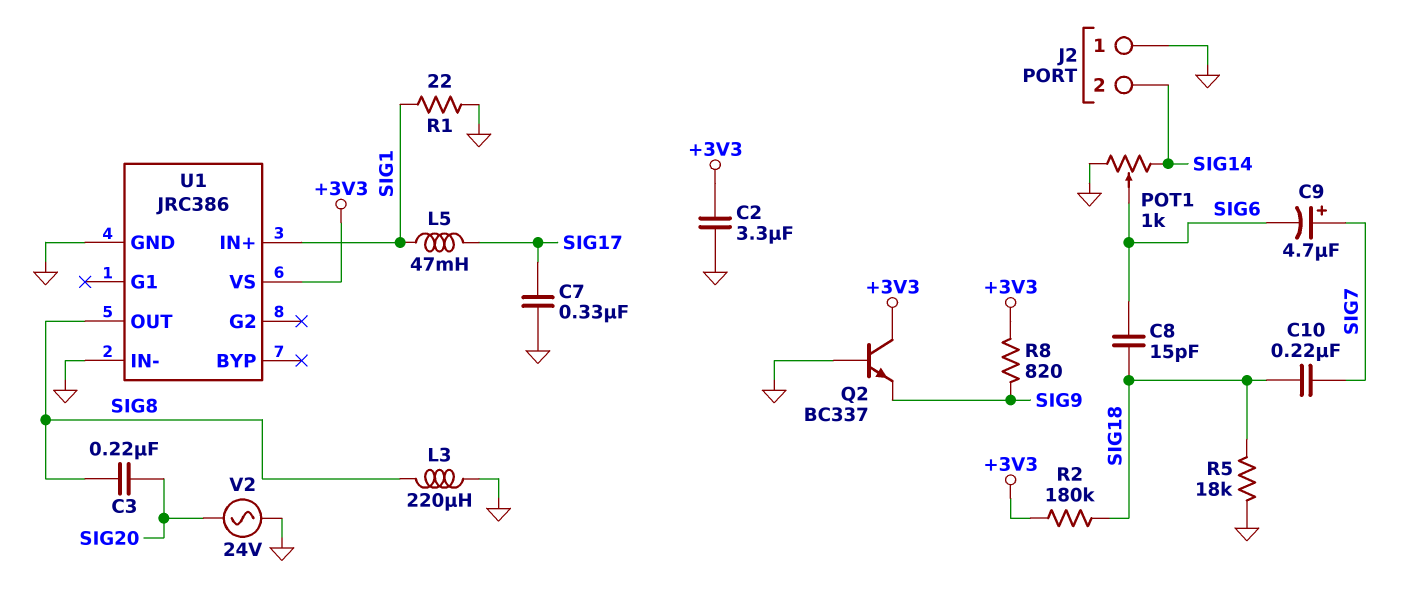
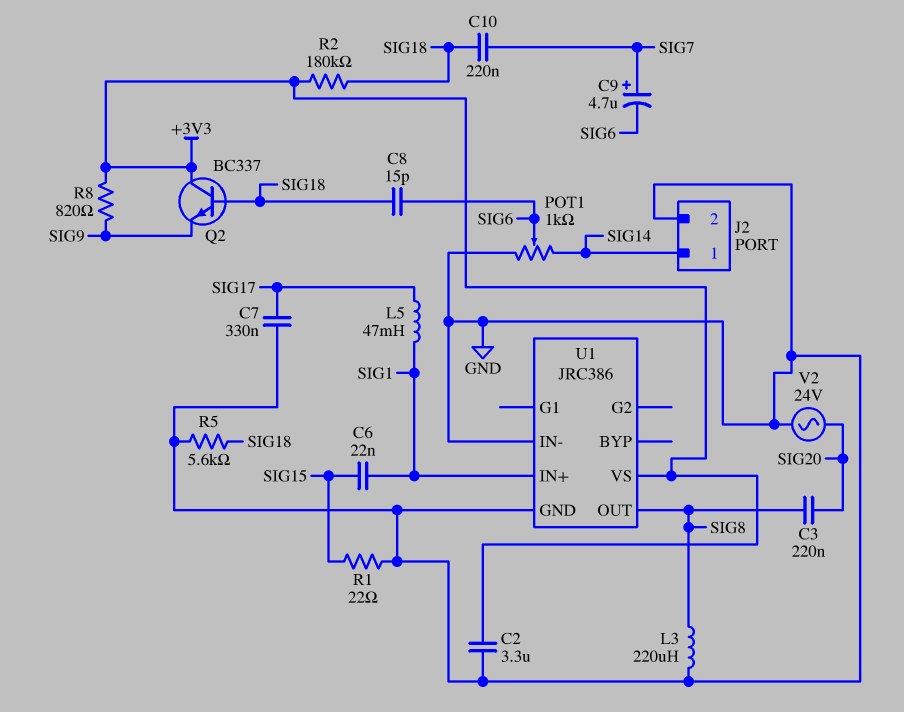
C6: none -> 22nF (SIG1, SIG15)
J2 pin 1: GND -> SIG14
J2 pin 2: SIG14 -> GND
Q2: NPN BC337 (B GND, C +3V3, E SIG9) -> NPN BC337 (B SIG18, C +3V3, E SIG9)
R1: 22 (GND, SIG1) -> 22 (GND, SIG15)
R5: 18k (GND, SIG18) -> 5.6k (GND, SIG18)

